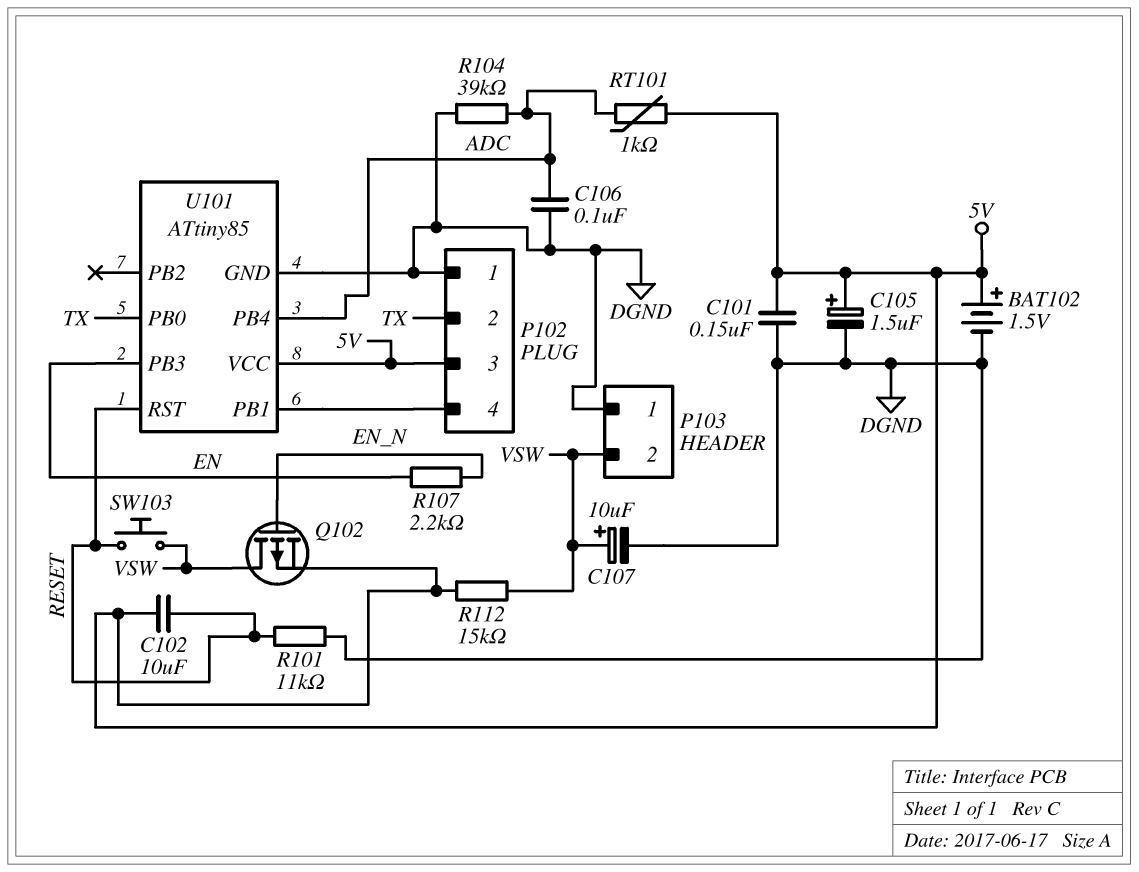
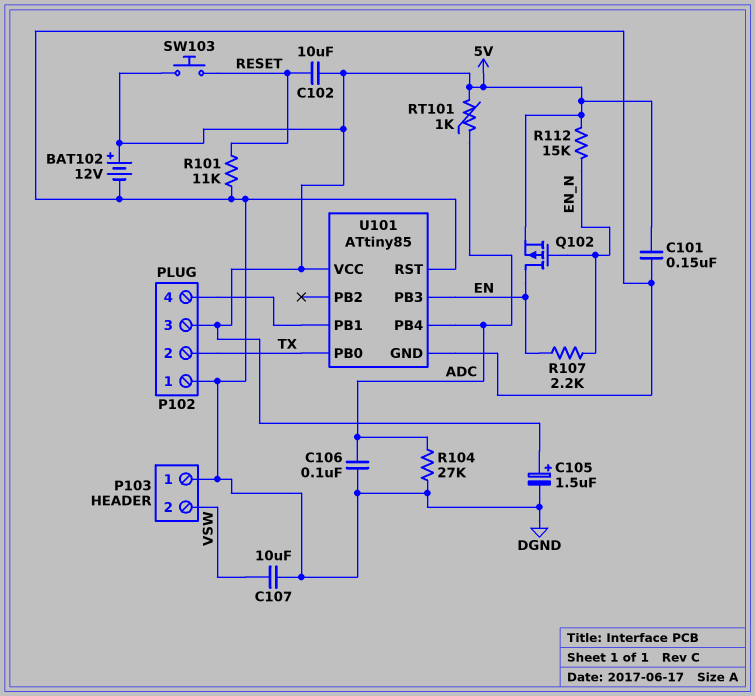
BAT102: 1.5V (plus 5V, minus DGND) -> 12V (plus 5V, minus DGND)
C107: 10uF (plus VSW, minus DGND) -> 10uF (DGND, VSW)
Q102: PMOS (G EN_N, D VSW, S 5V) -> PMOS (G EN_N, D EN, S 5V)
R104: 39k (ADC, DGND) -> 27k (ADC, DGND)
R112: 15k (5V, VSW) -> 15k (5V, EN_N)
SW103: button (RESET, VSW) -> button (5V, RESET)
U101 pin RST: RESET -> DGND

